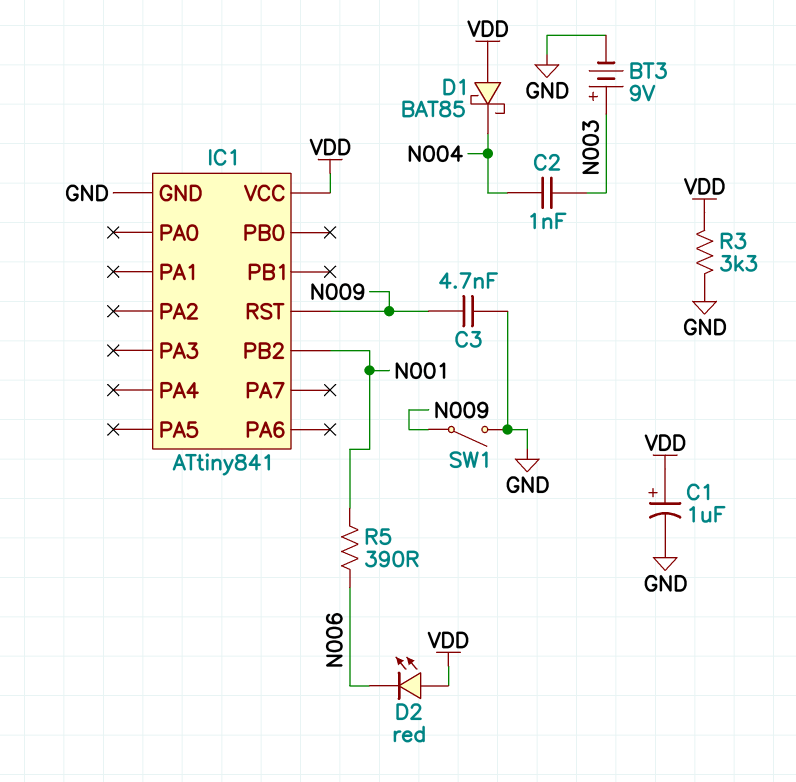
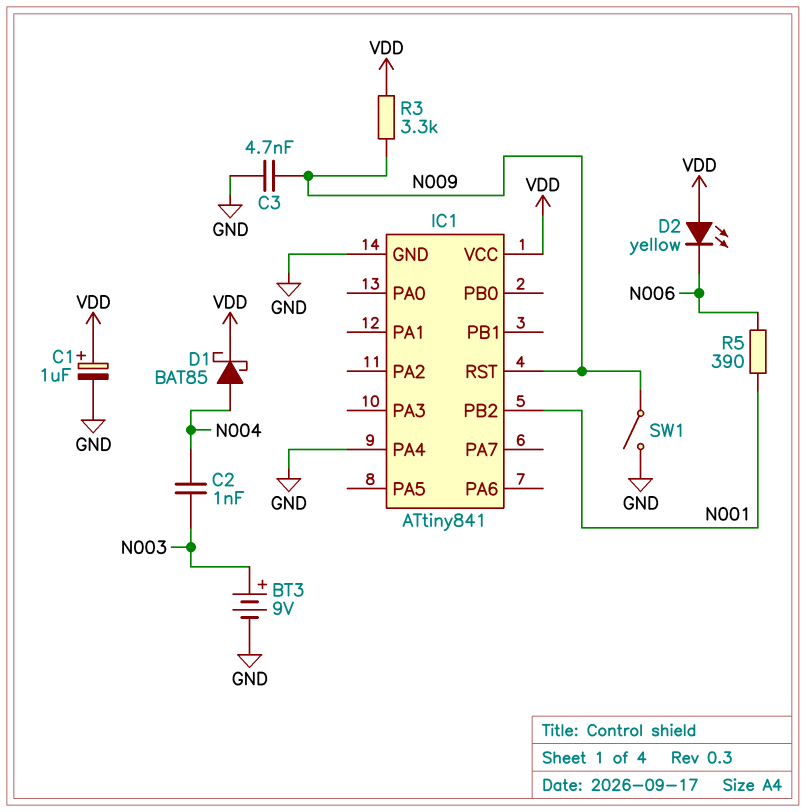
D1: schottky BAT85 (A VDD, K N004) -> schottky BAT85 (A N004, K VDD)
D2: LED red (A VDD, K N006) -> LED yellow (A VDD, K N006)
IC1 pin PA4: none -> GND
R3: 3.3k (GND, VDD) -> 3.3k (N009, VDD)

